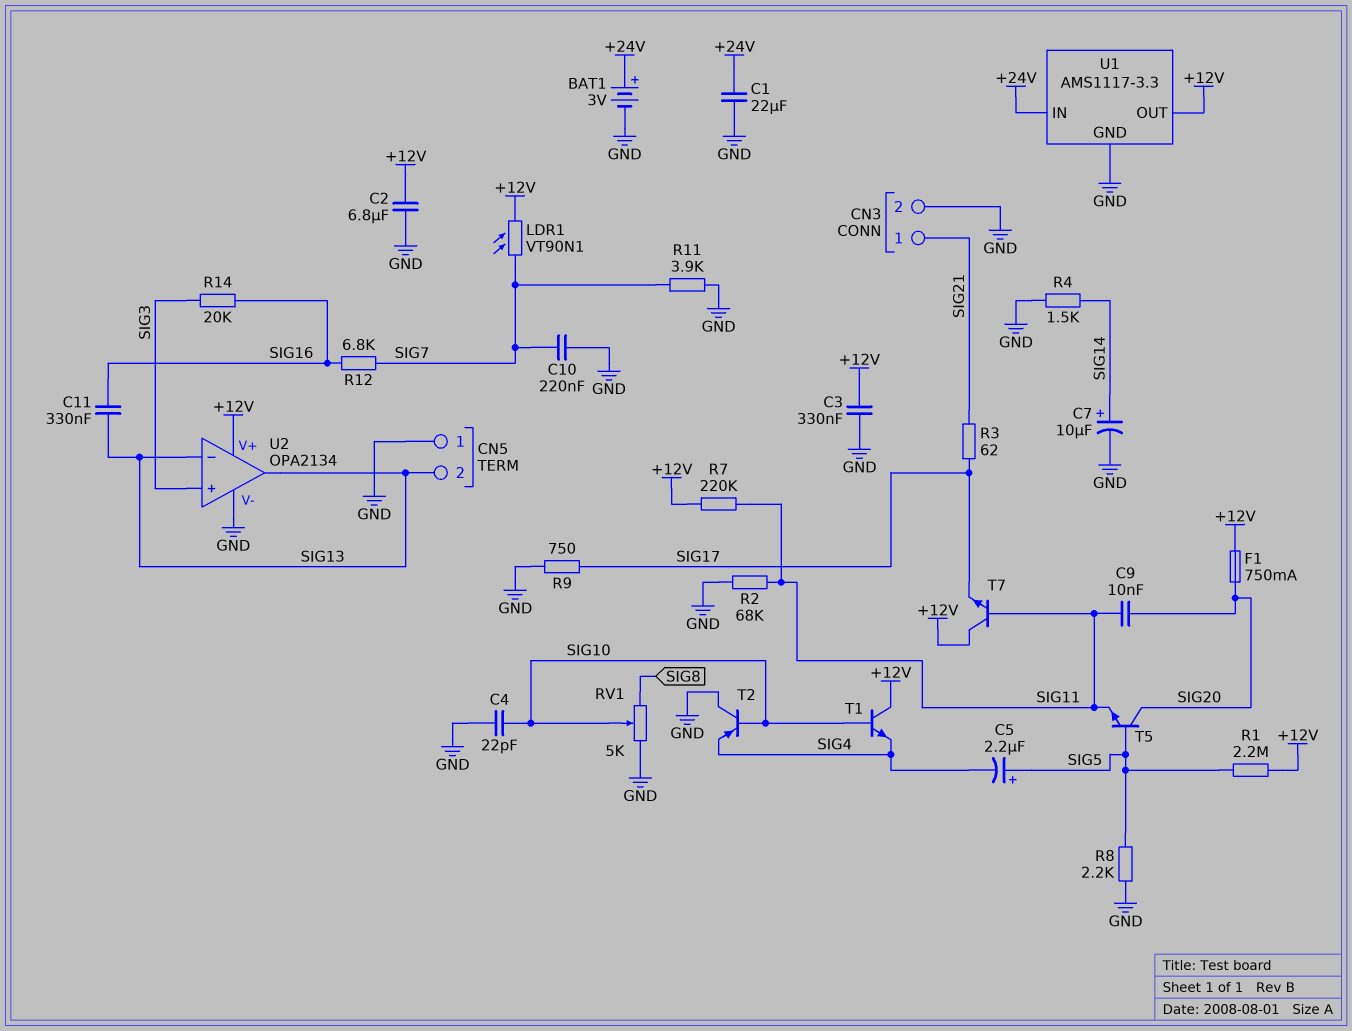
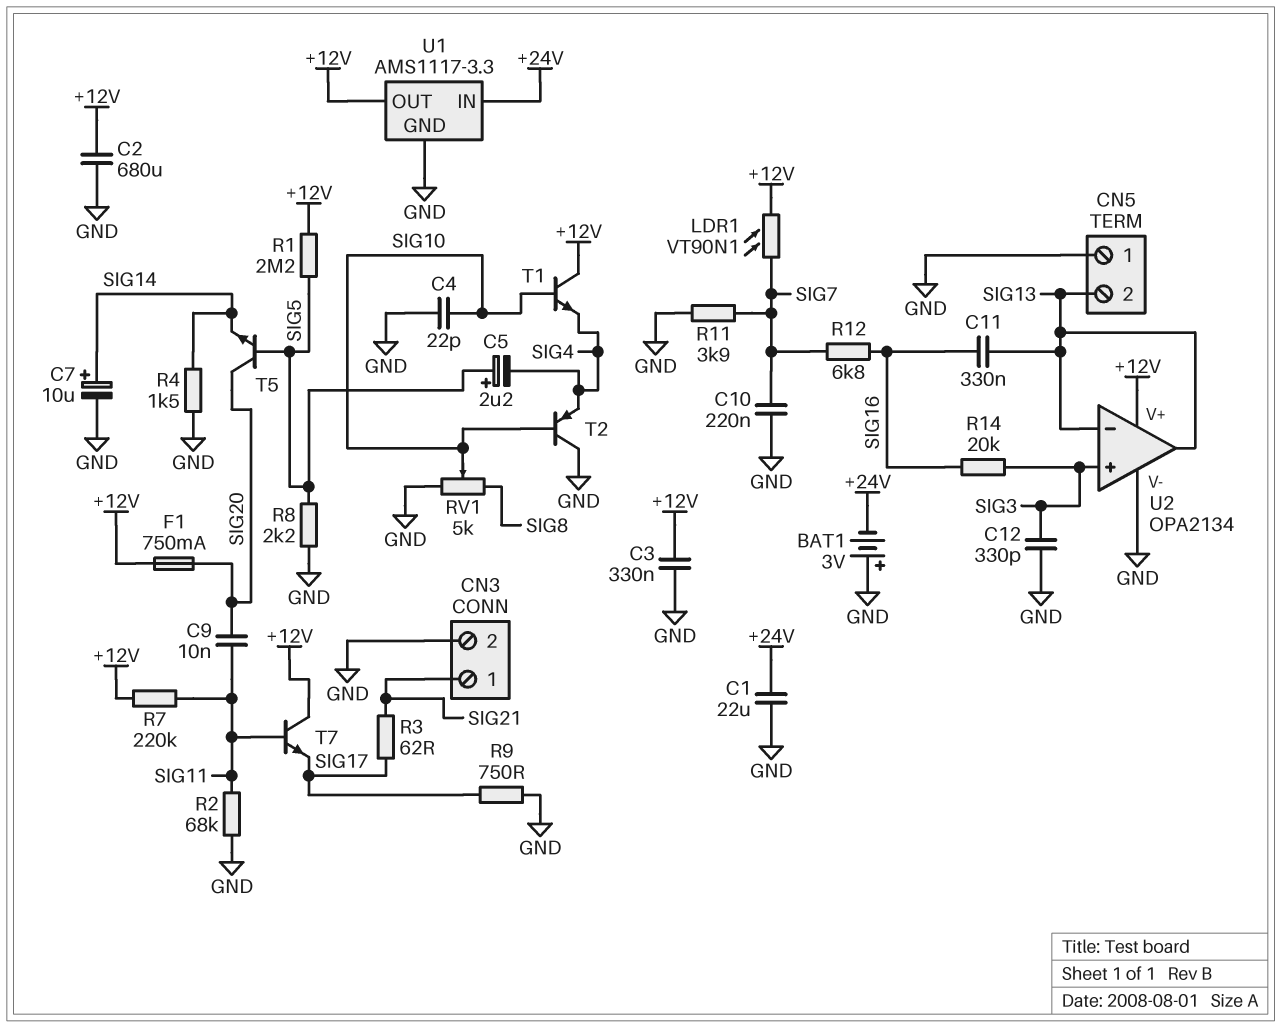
BAT1: 3V (plus +24V, minus GND) -> 3V (plus GND, minus +24V)
C2: 6.8uF (+12V, GND) -> 680uF (+12V, GND)
C12: none -> 330pF (GND, SIG3)
T5: NPN (B SIG5, C SIG20, E SIG11) -> NPN (B SIG5, C SIG20, E SIG14)

